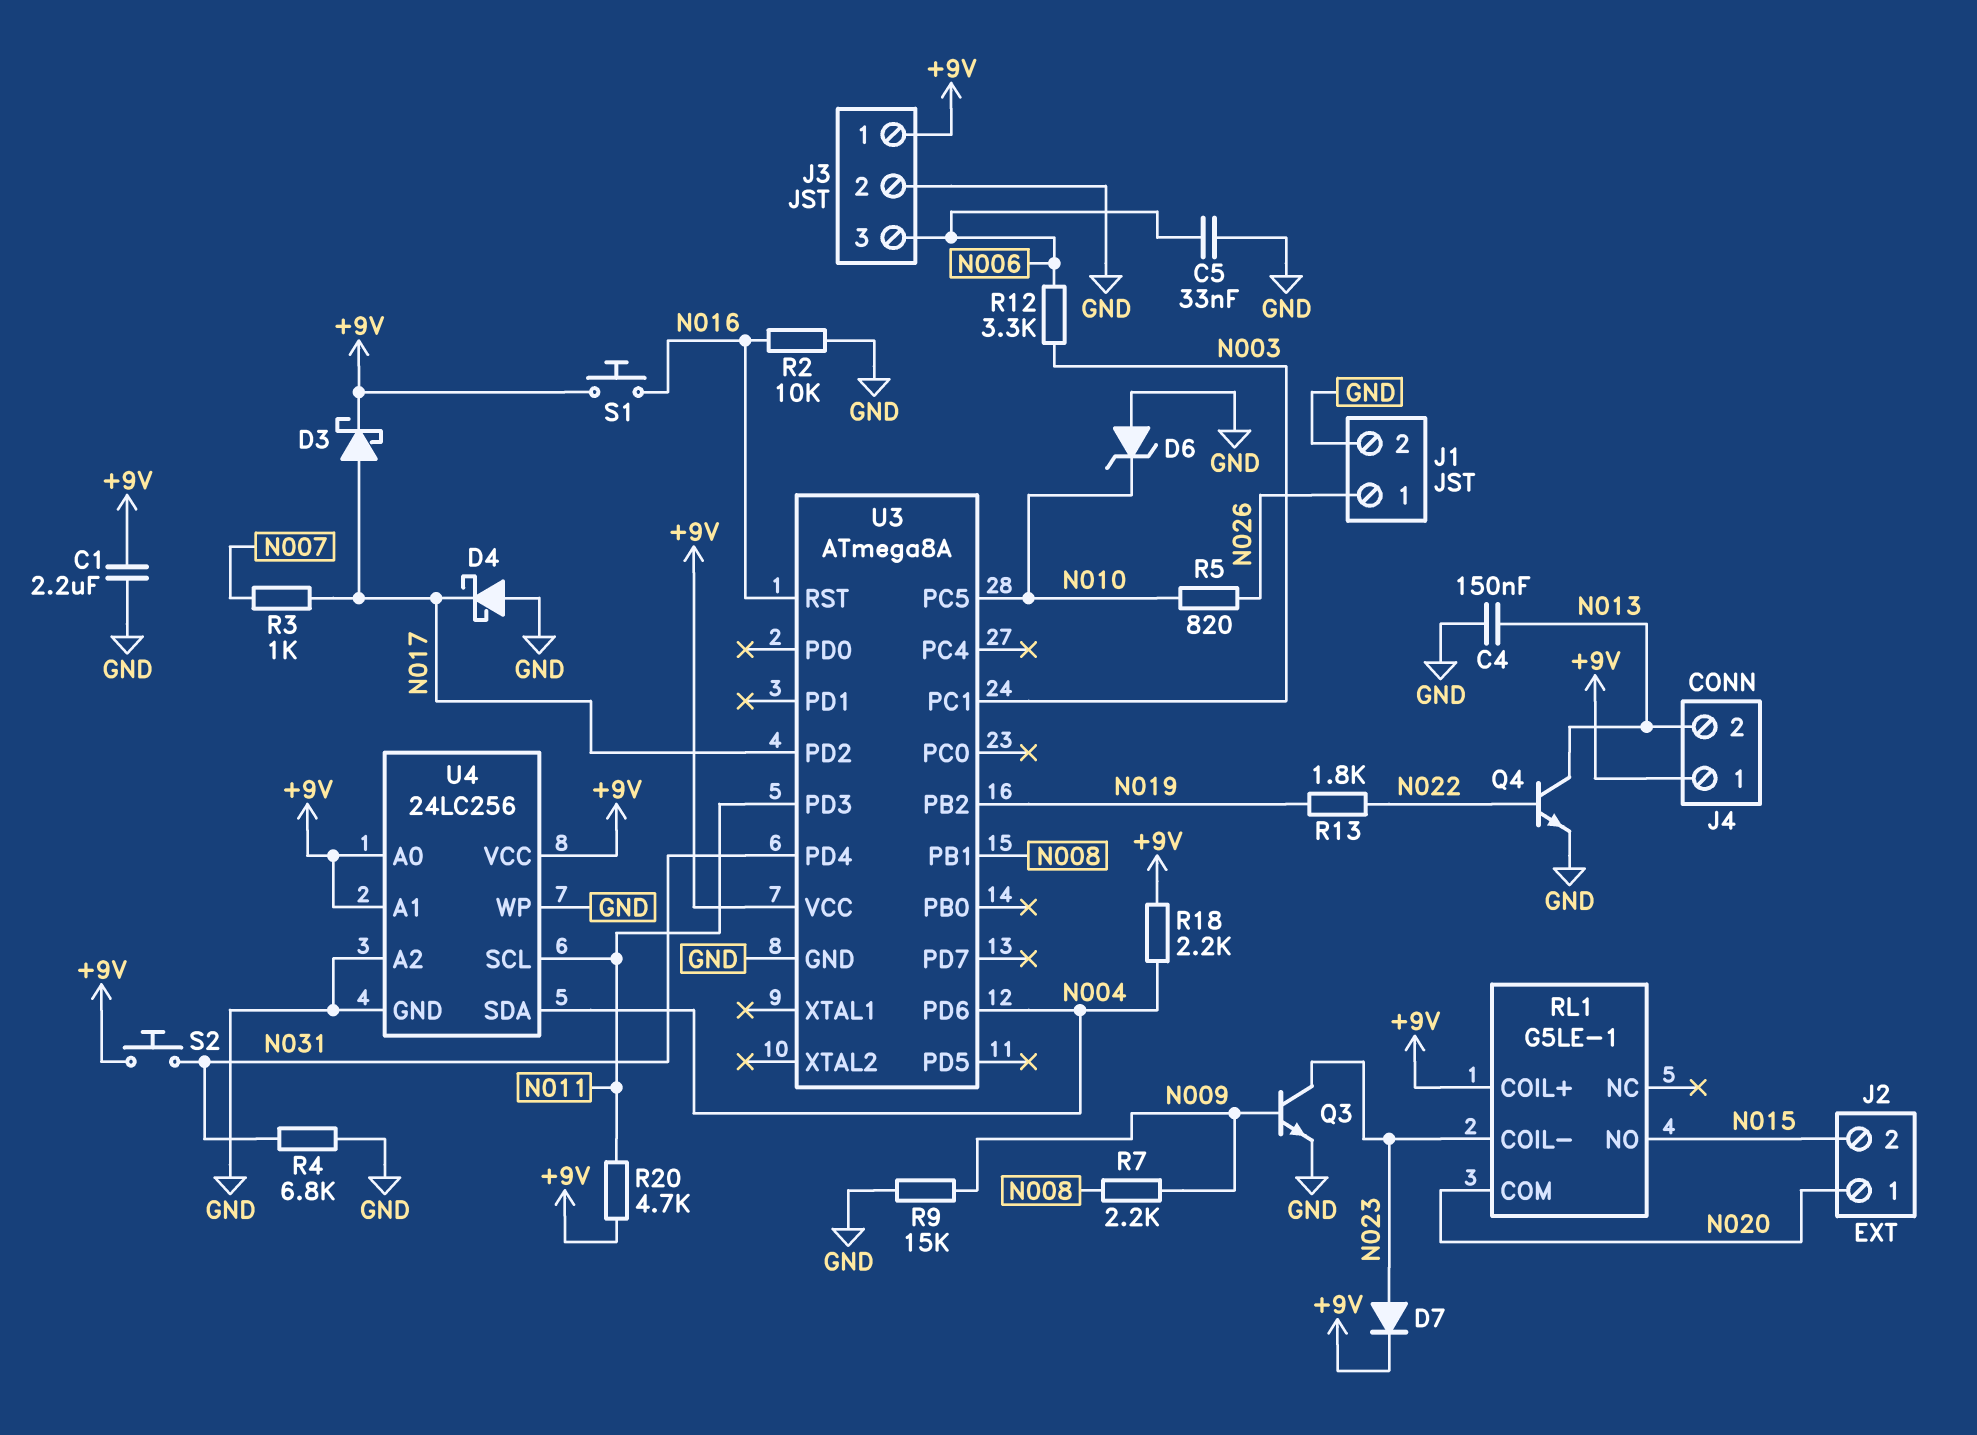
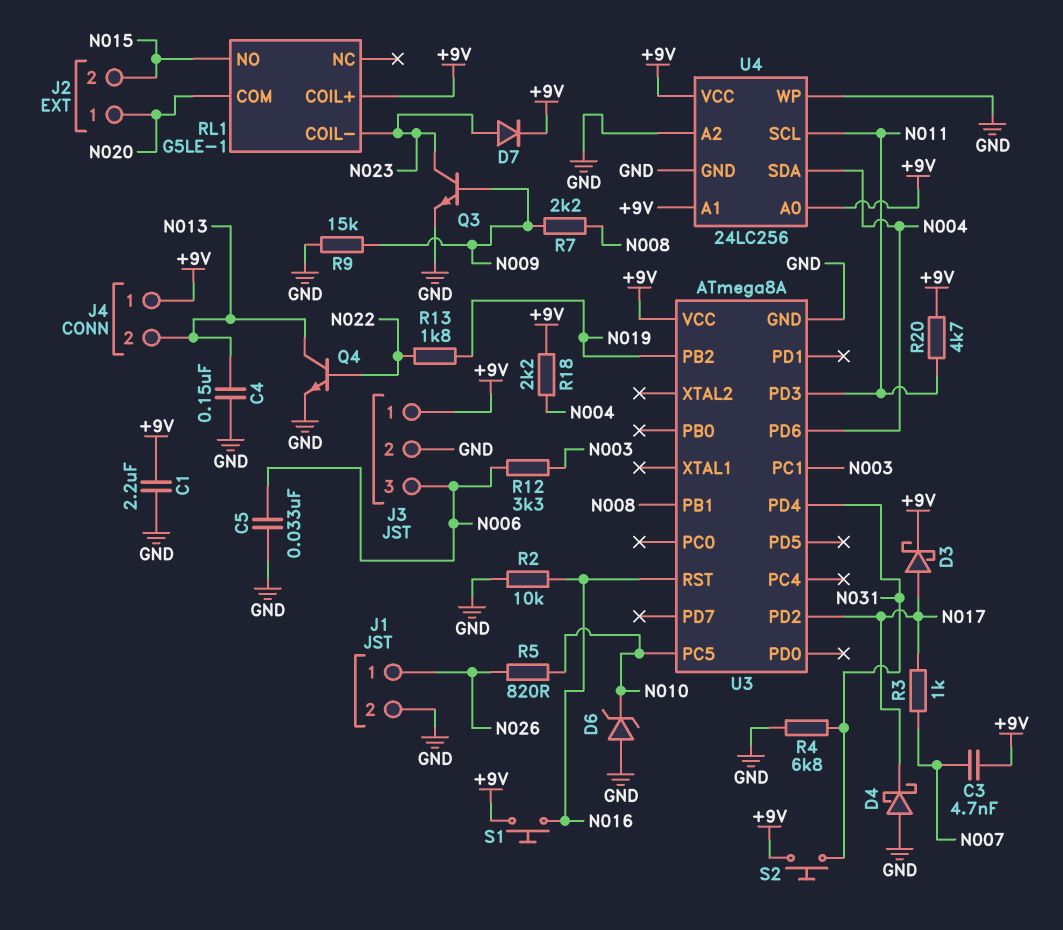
C3: none -> 4.7nF (+9V, N007)

